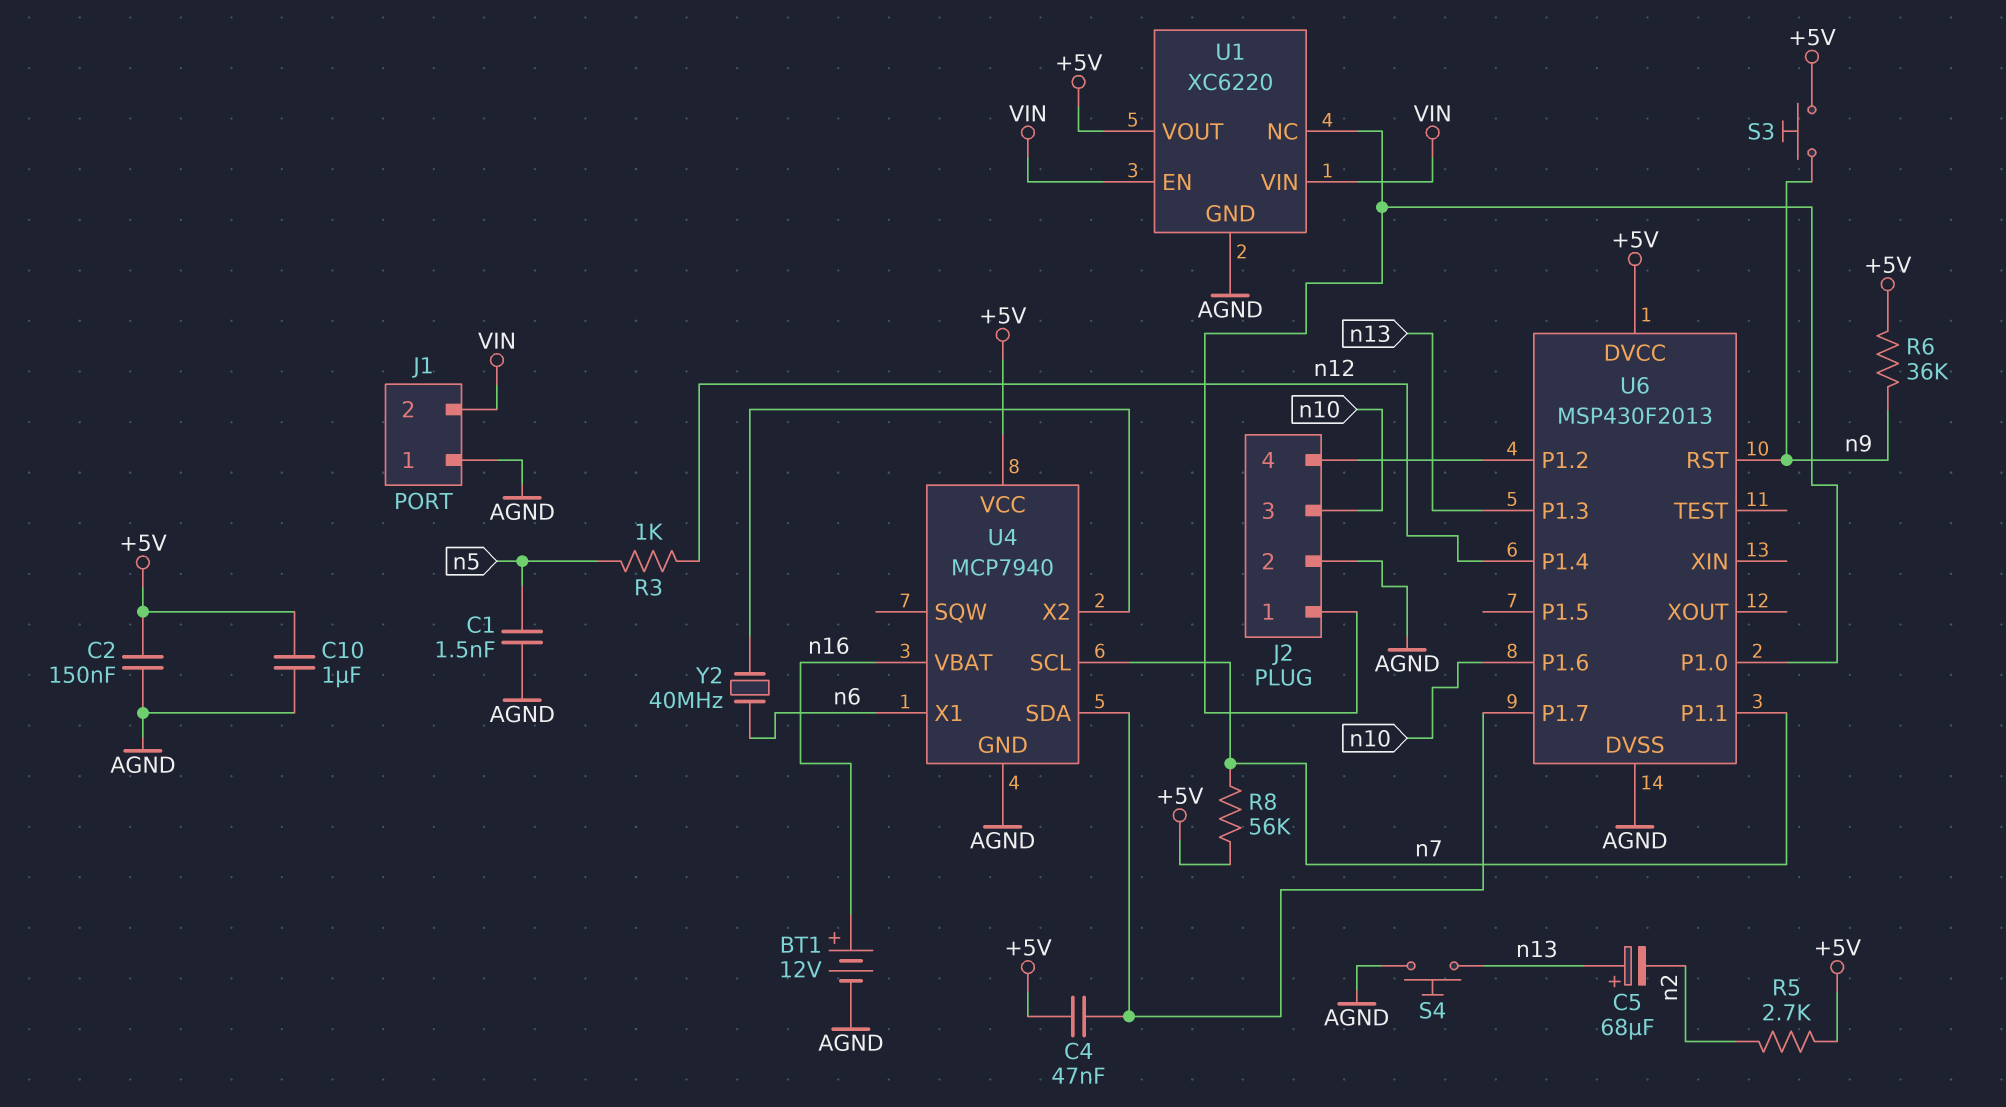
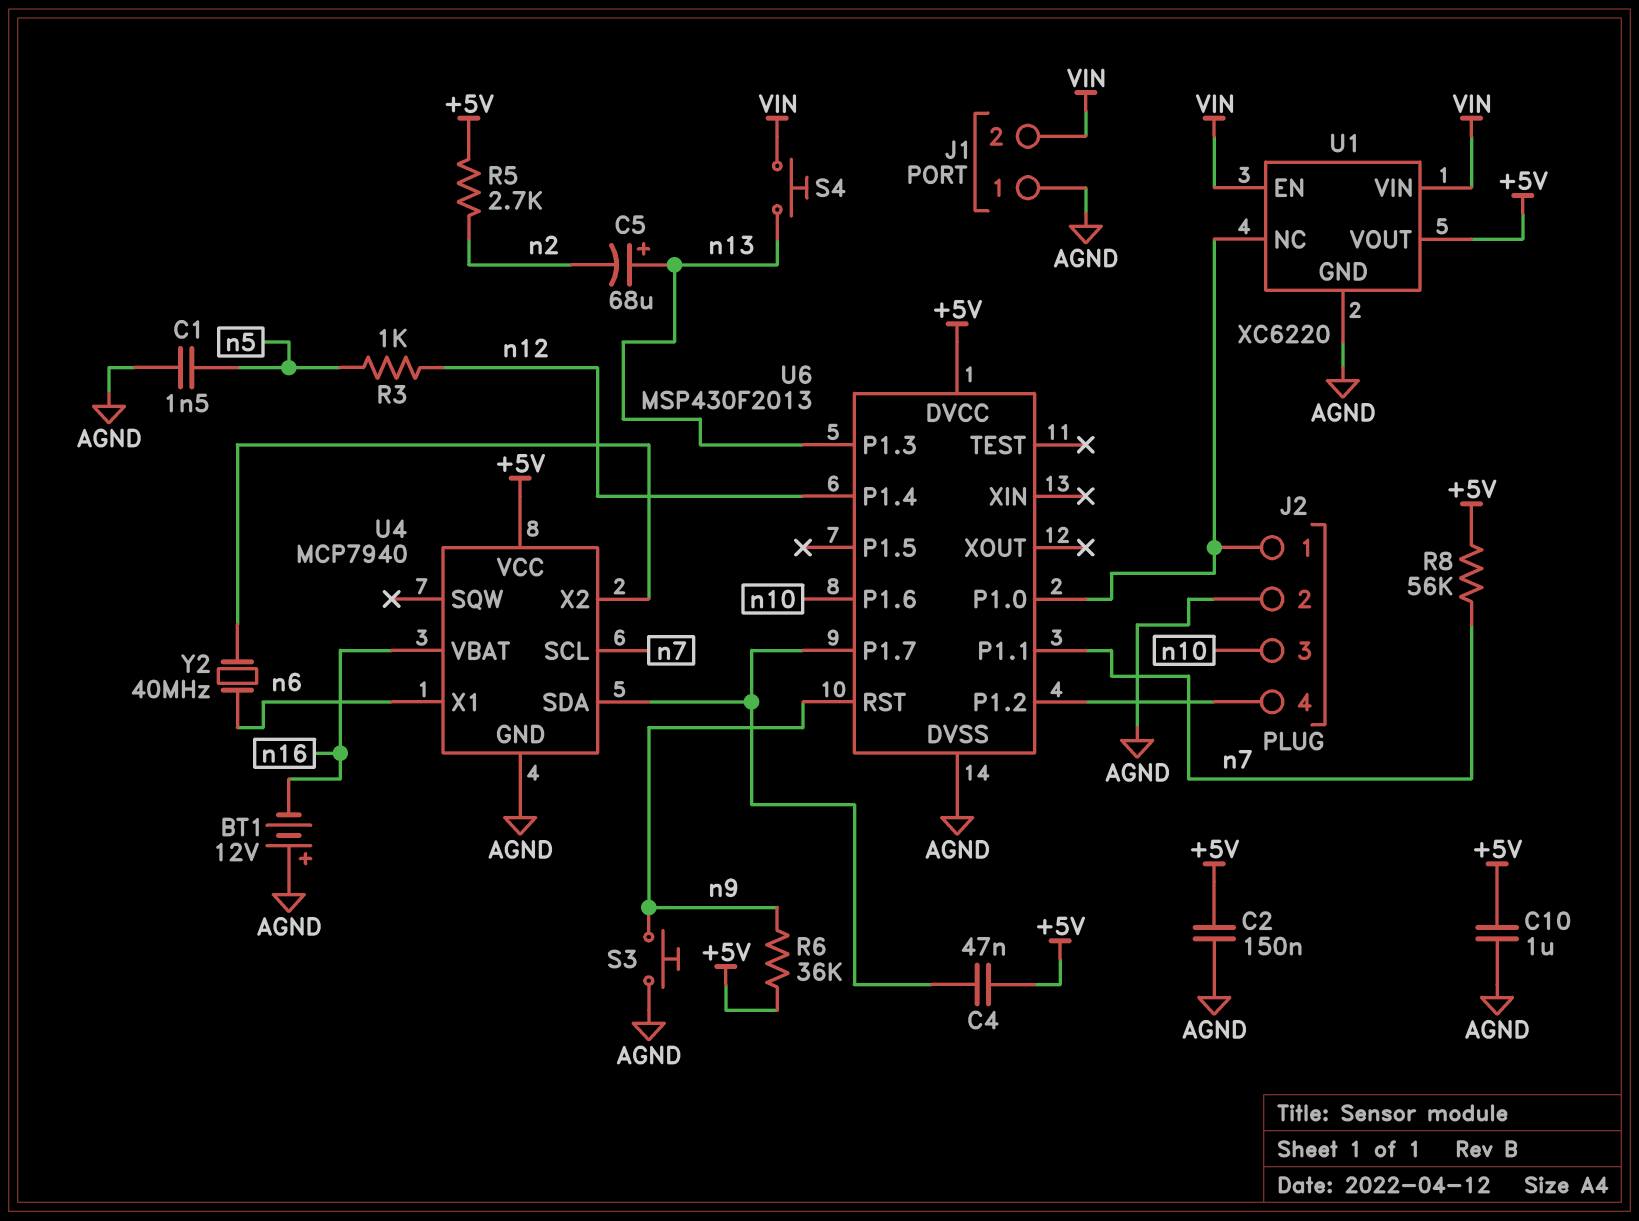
BT1: 12V (plus n16, minus AGND) -> 12V (plus AGND, minus n16)
S3: button (+5V, n9) -> button (AGND, n9)
S4: button (AGND, n13) -> button (VIN, n13)

